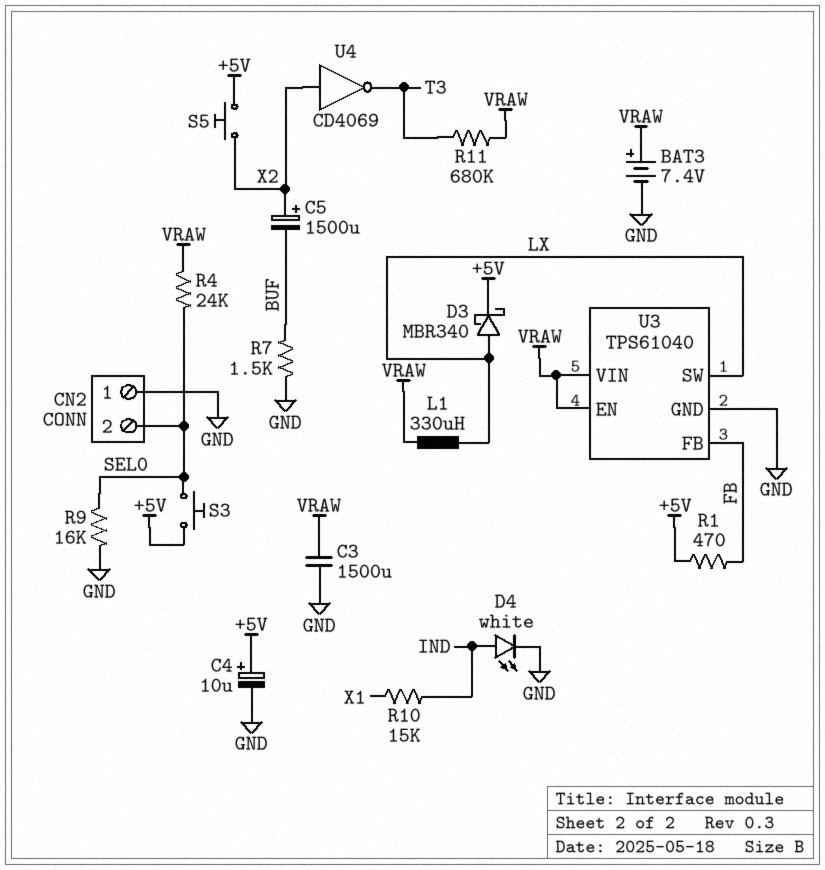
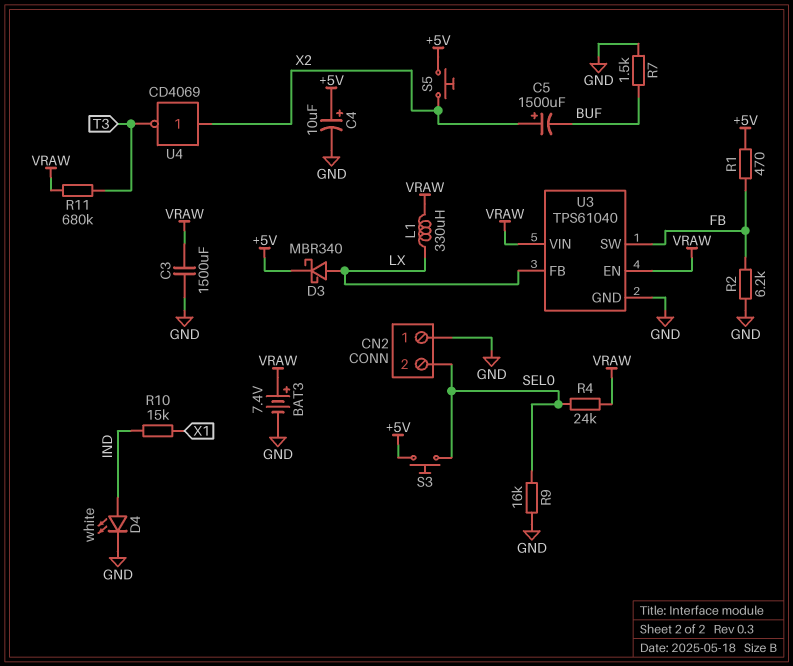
R2: none -> 6.2k (FB, GND)
U3 pin FB: FB -> LX
U3 pin SW: LX -> FB

